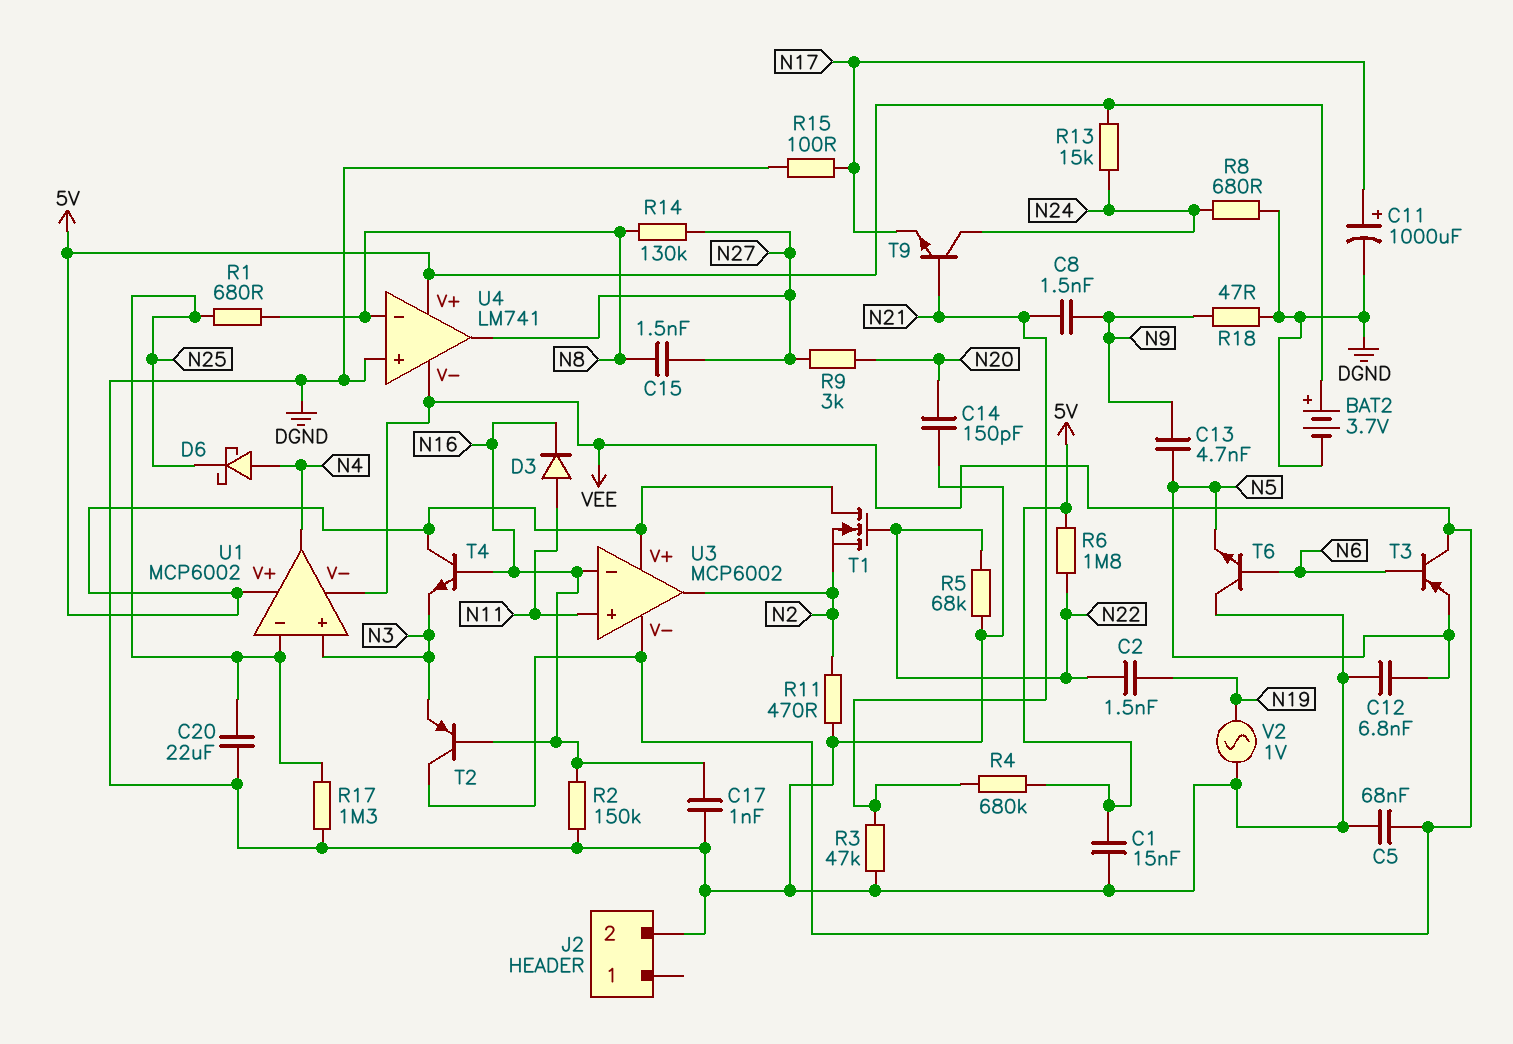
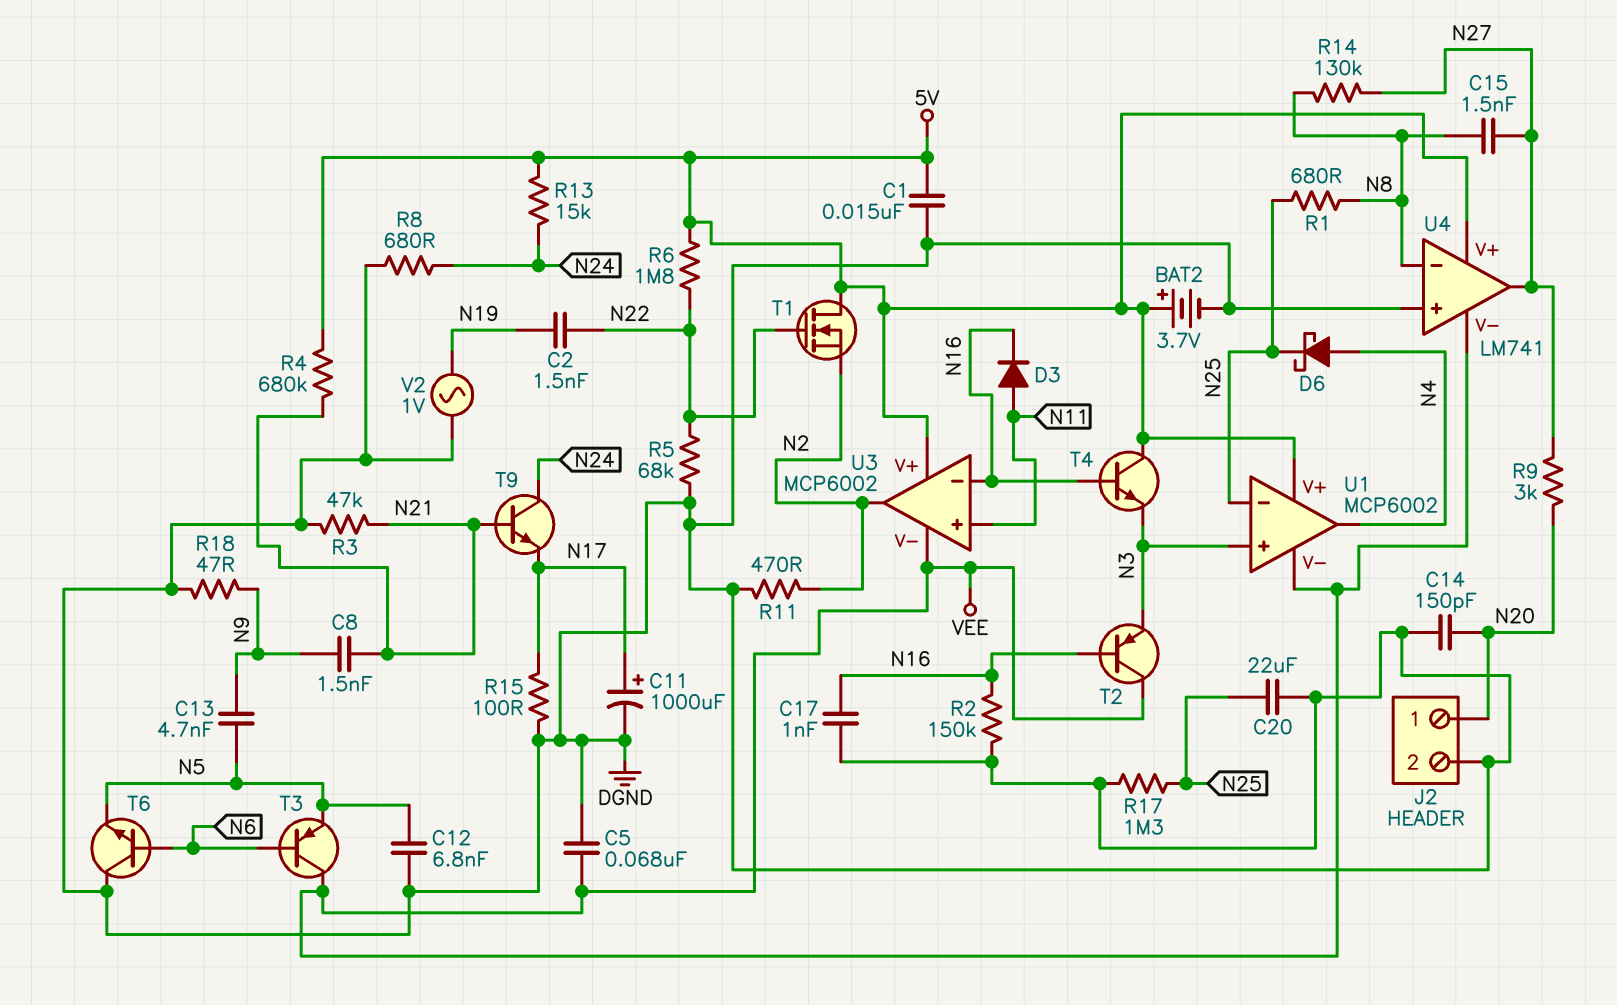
J2 pin 1: none -> N20

